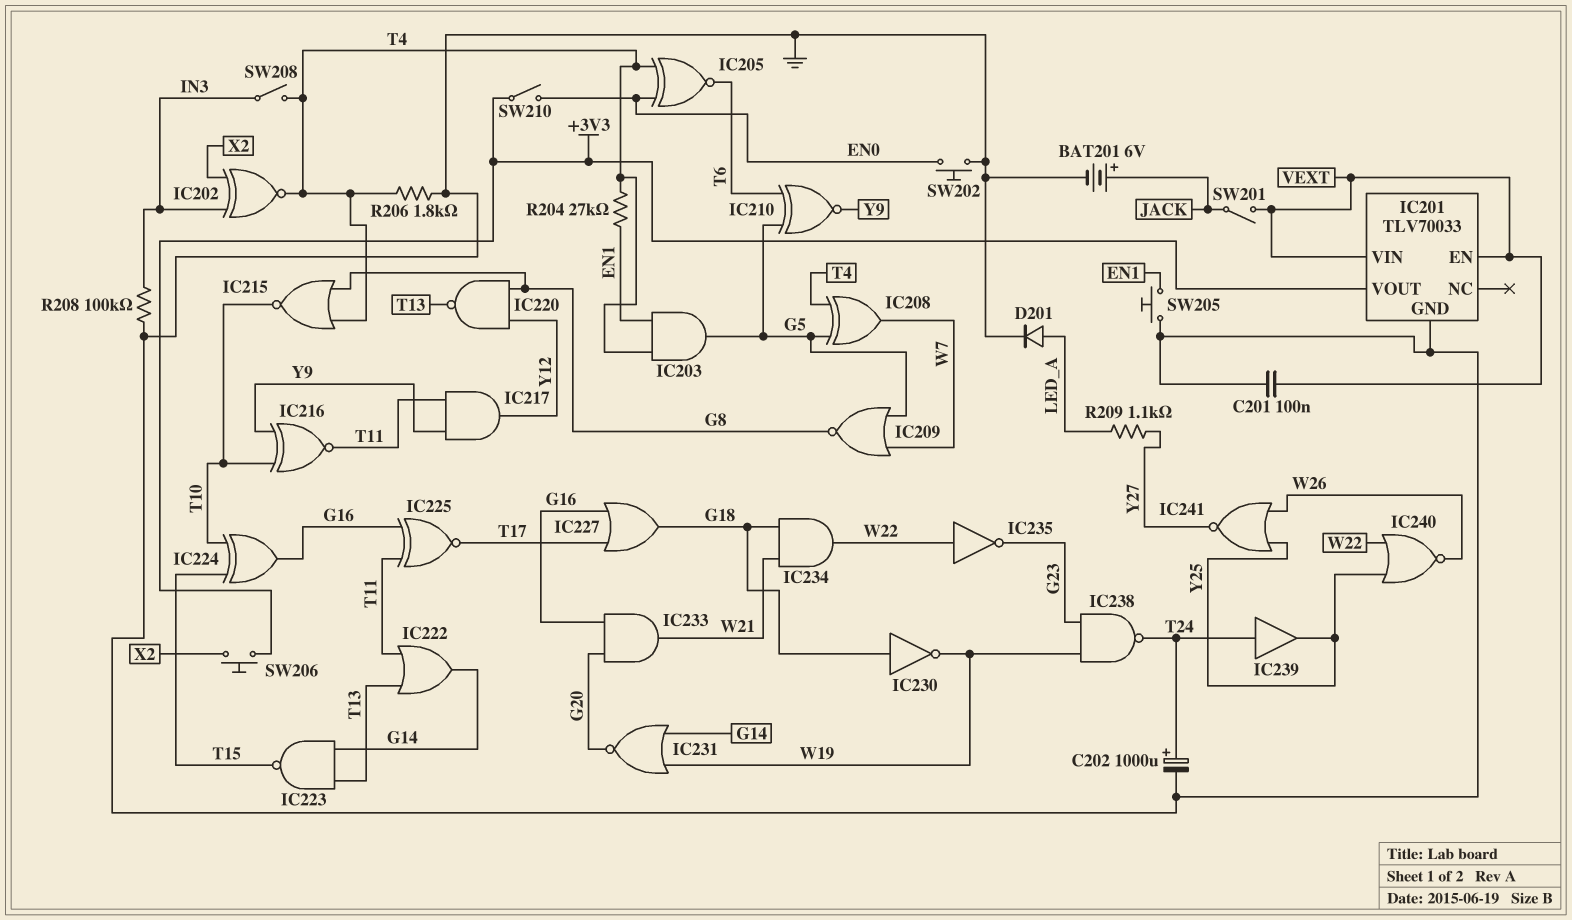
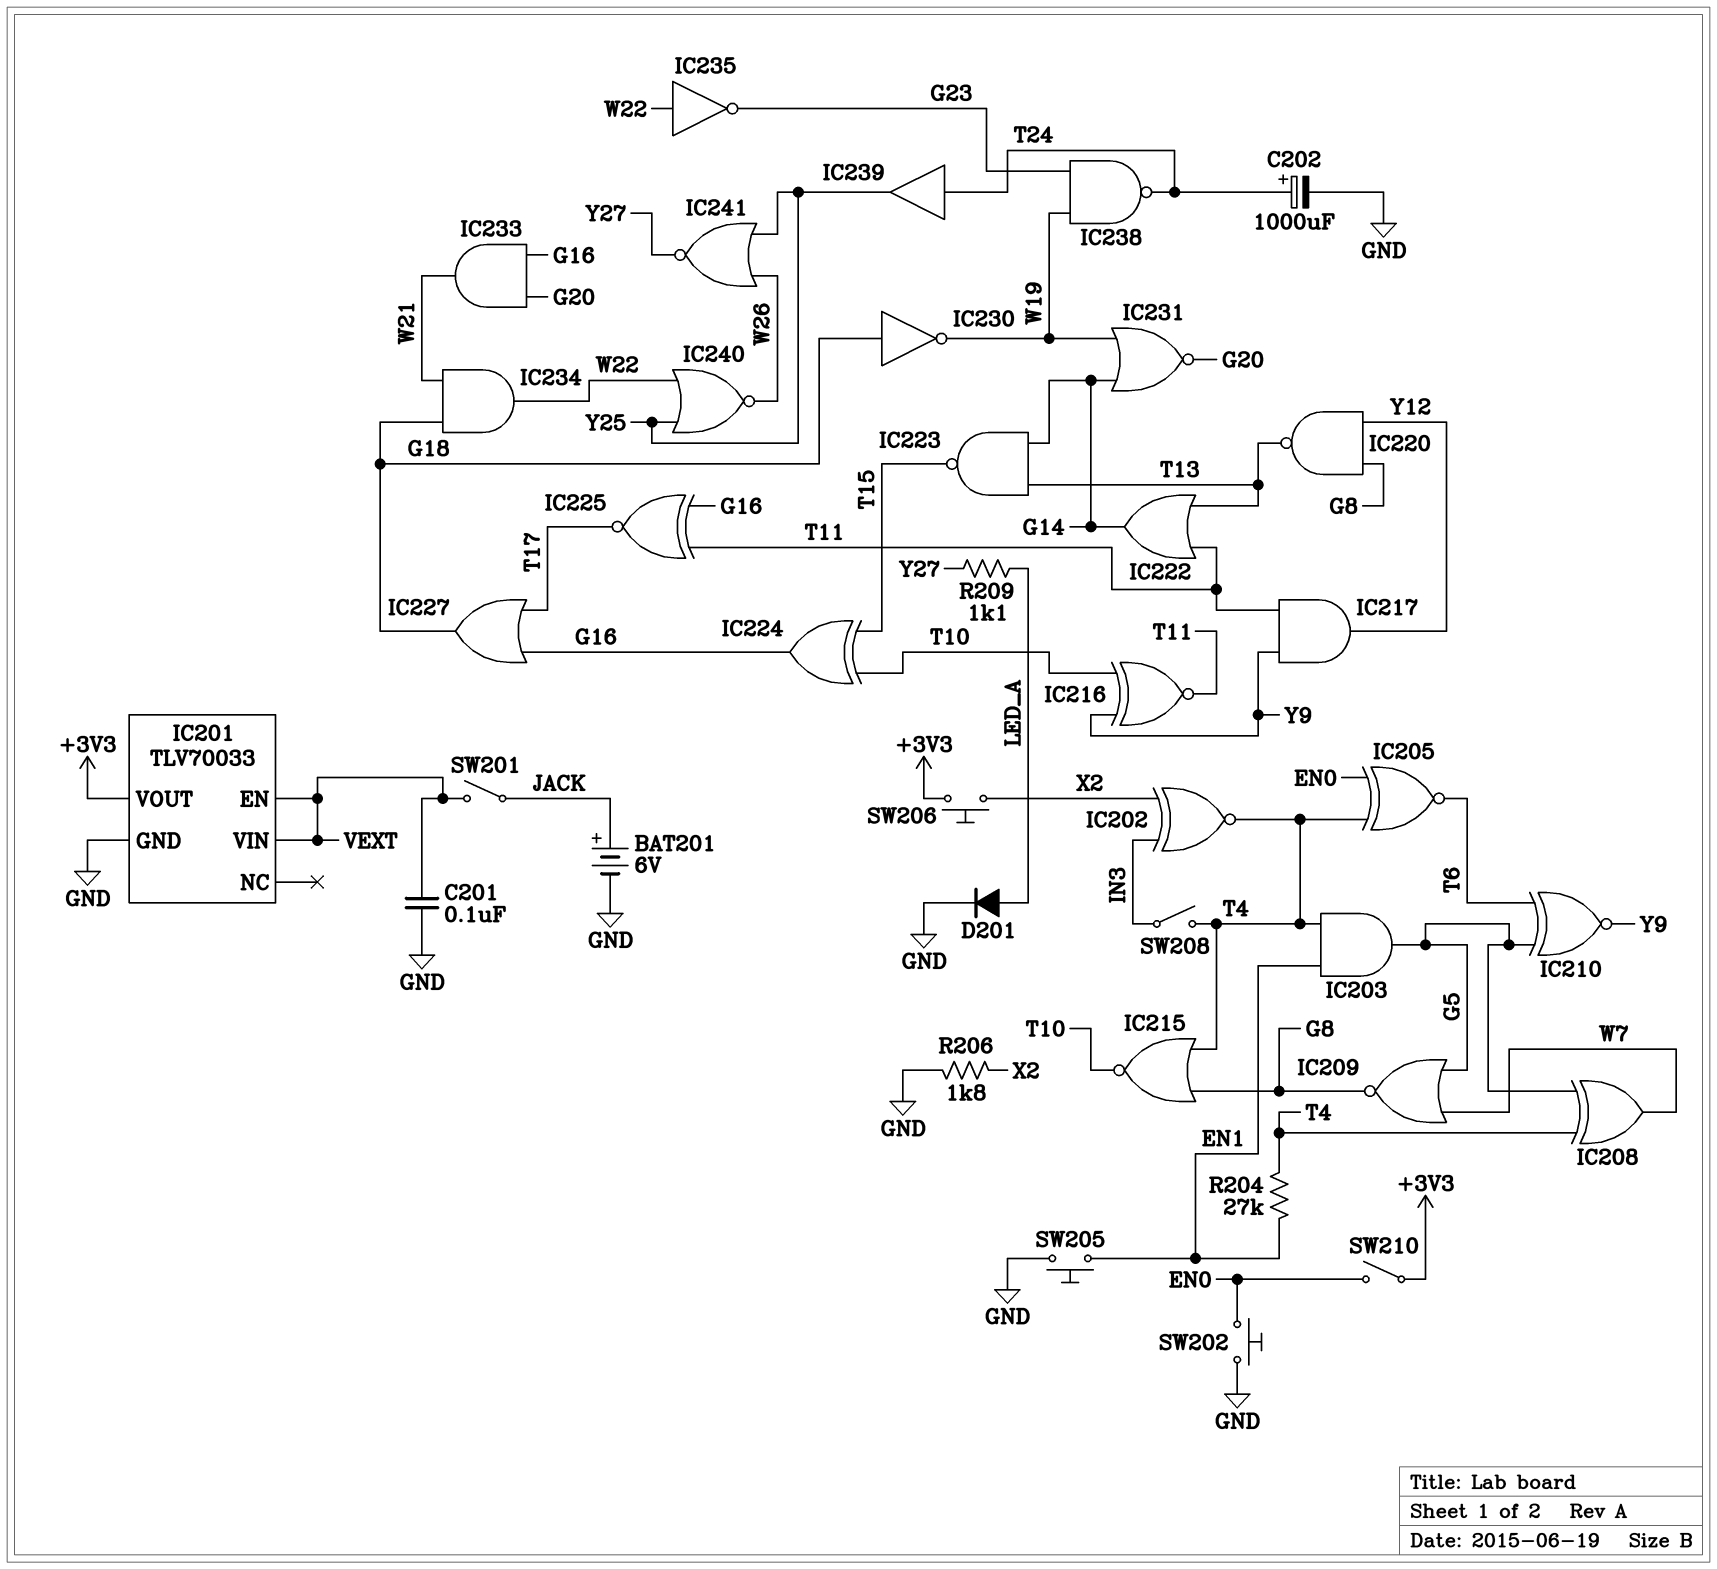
R206: 1.8k (GND, T4) -> 1.8k (GND, X2)
R208: 100k (GND, IN3) -> none

